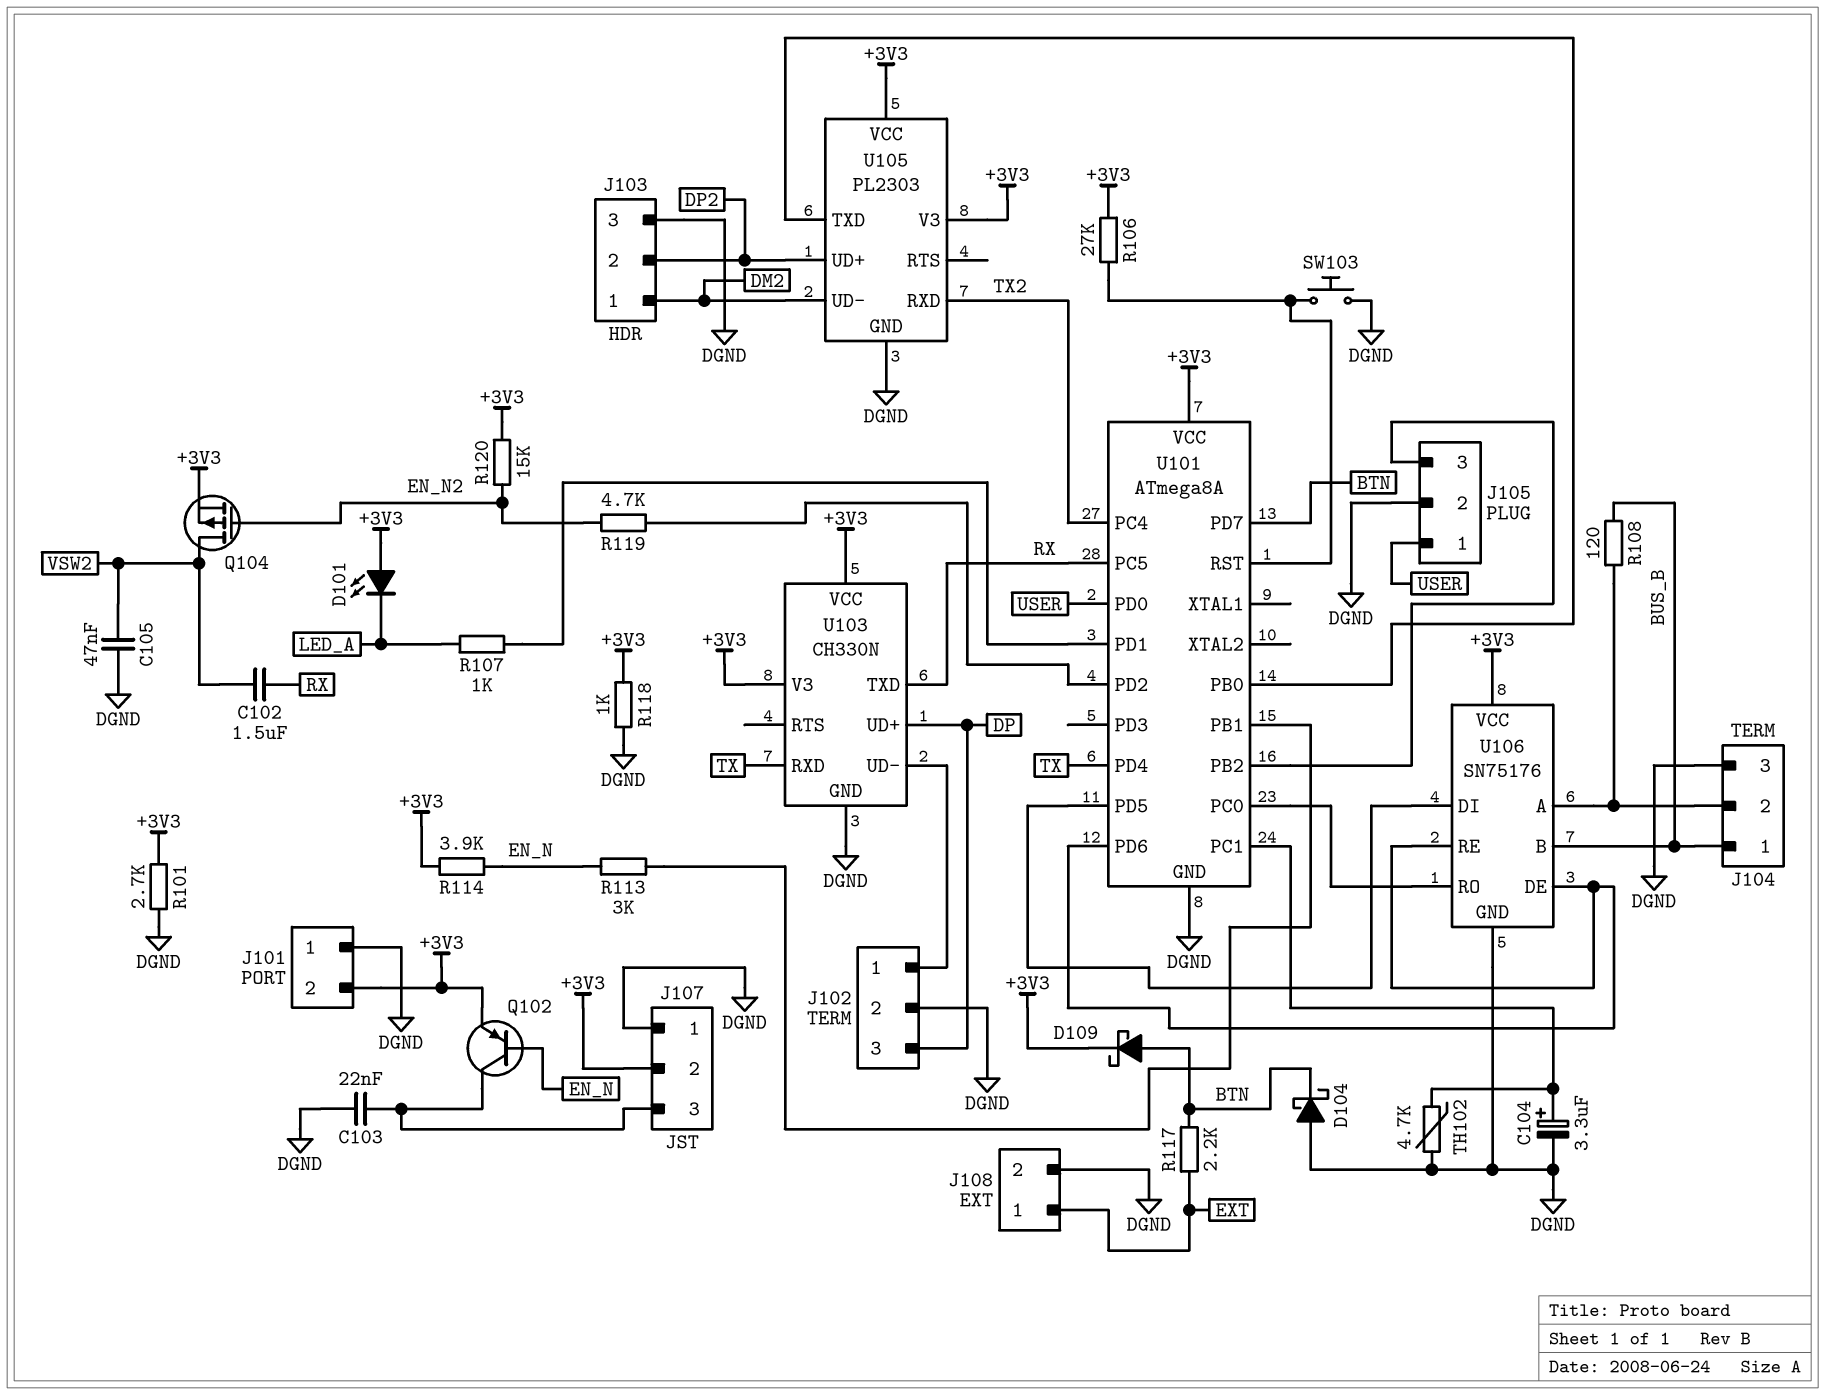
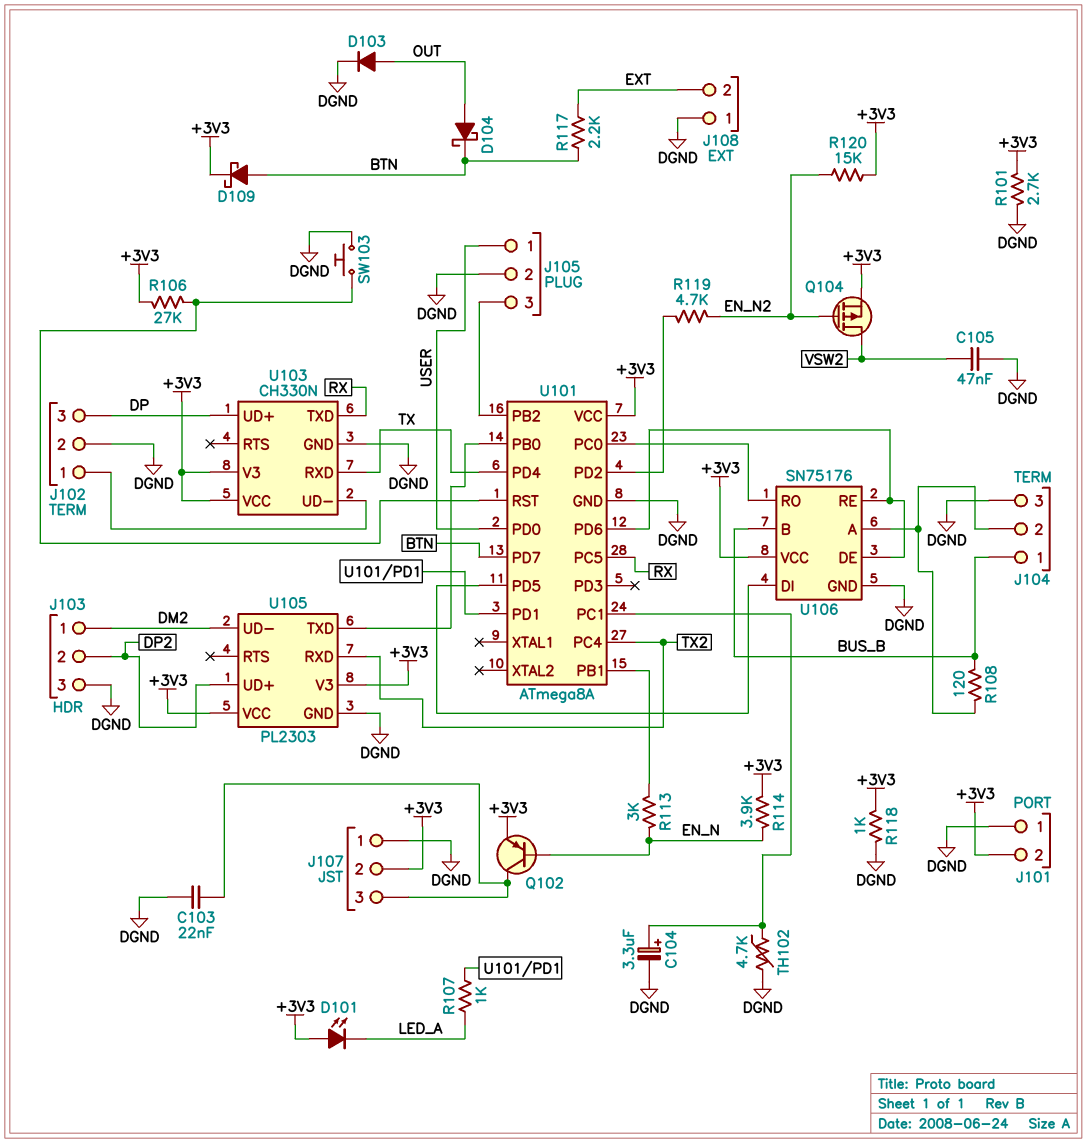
C102: 1.5uF (RX, VSW2) -> none
D103: none -> diode (A OUT, K DGND)
D104: schottky (A DGND, K BTN) -> schottky (A OUT, K BTN)
J108 pin 1: EXT -> DGND
J108 pin 2: DGND -> EXT

